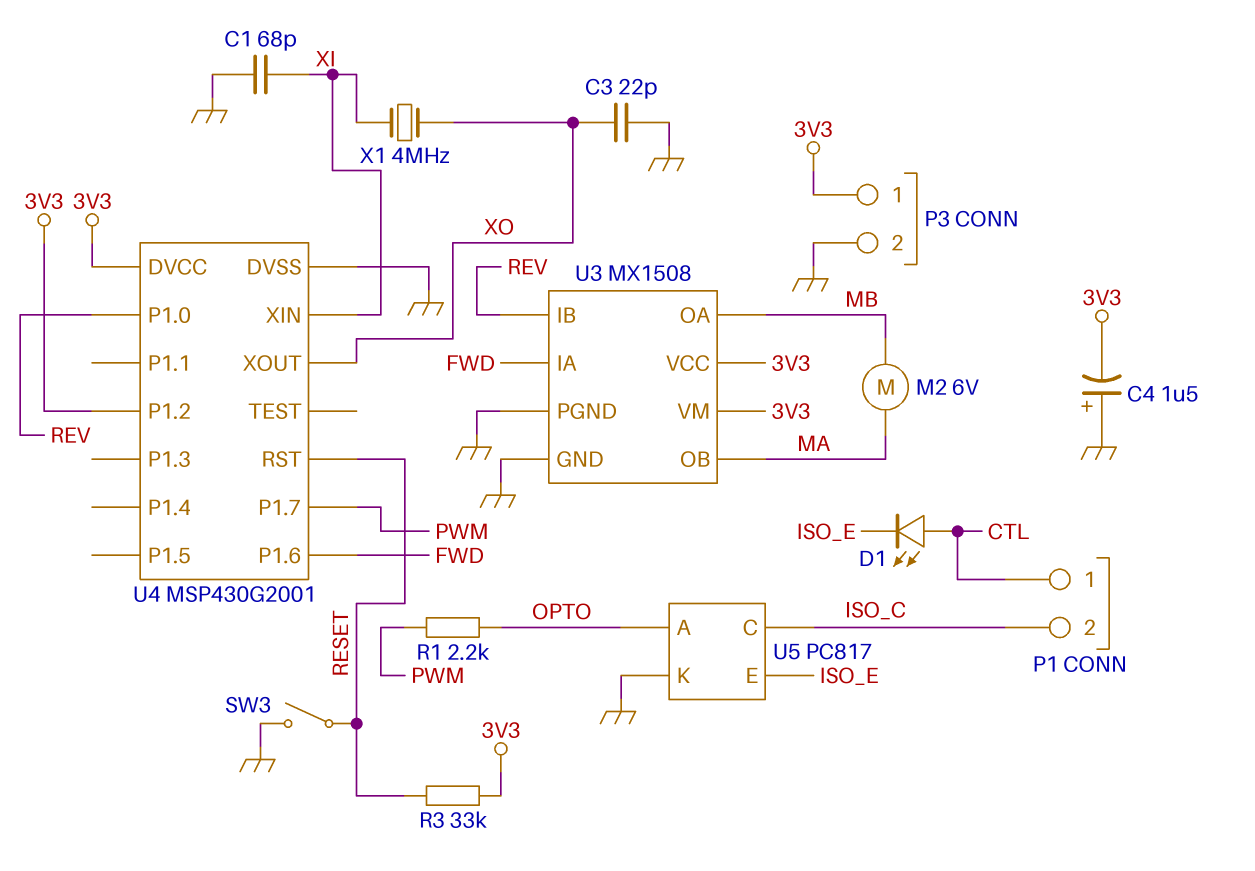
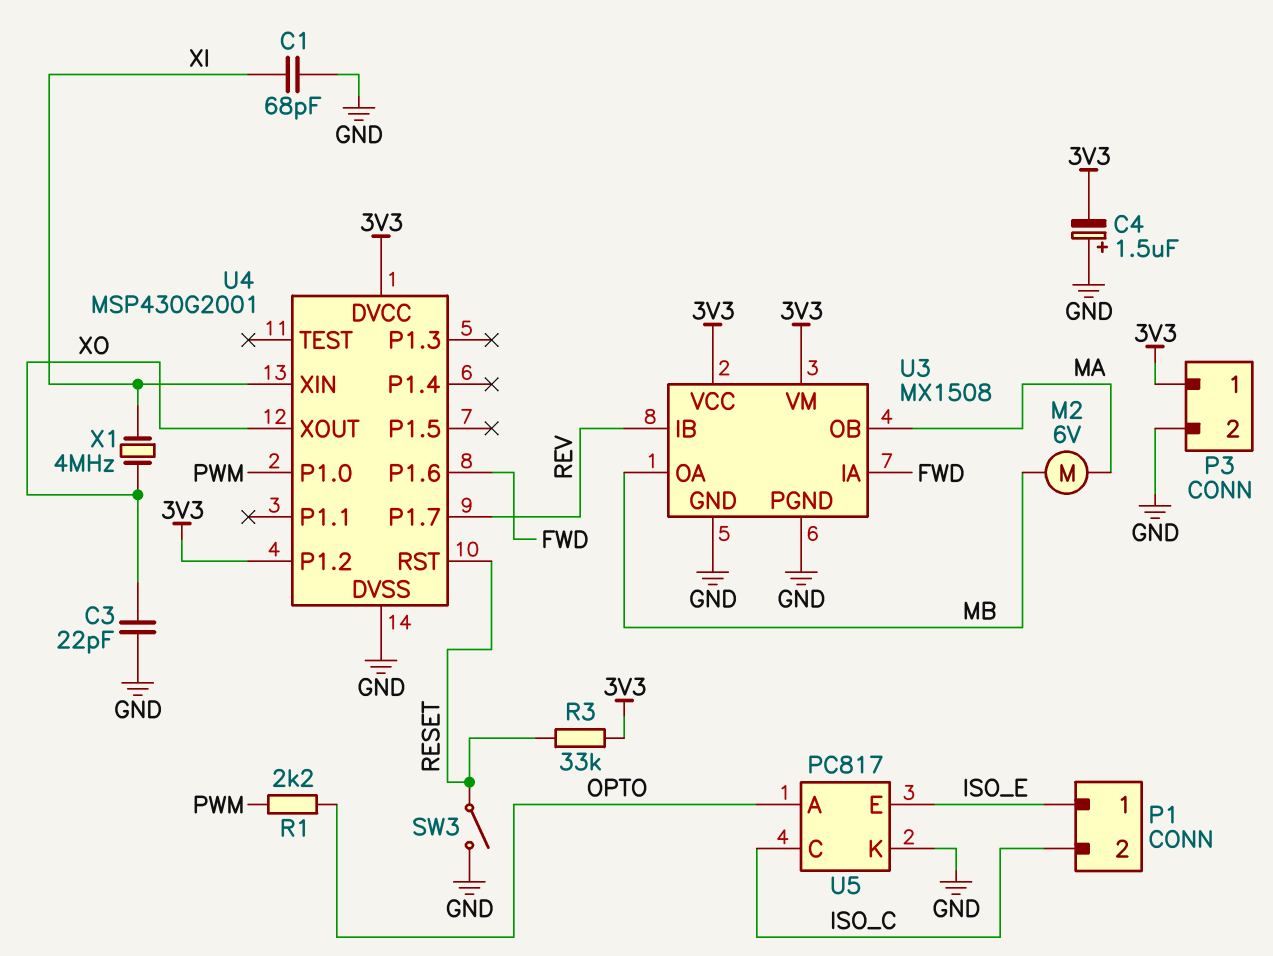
D1: LED (A CTL, K ISO_E) -> none
P1 pin 1: CTL -> ISO_E
U4 pin P1.0: REV -> PWM
U4 pin P1.7: PWM -> REV

